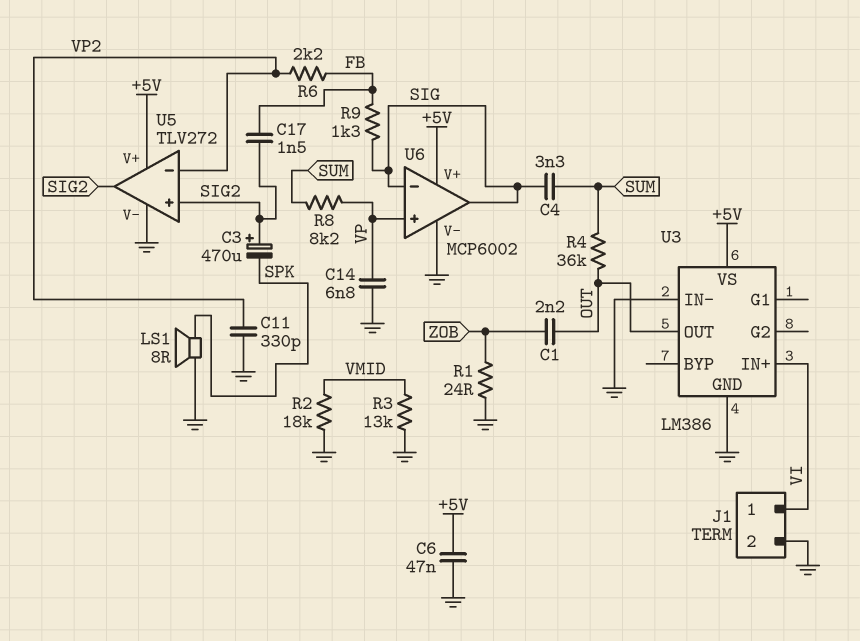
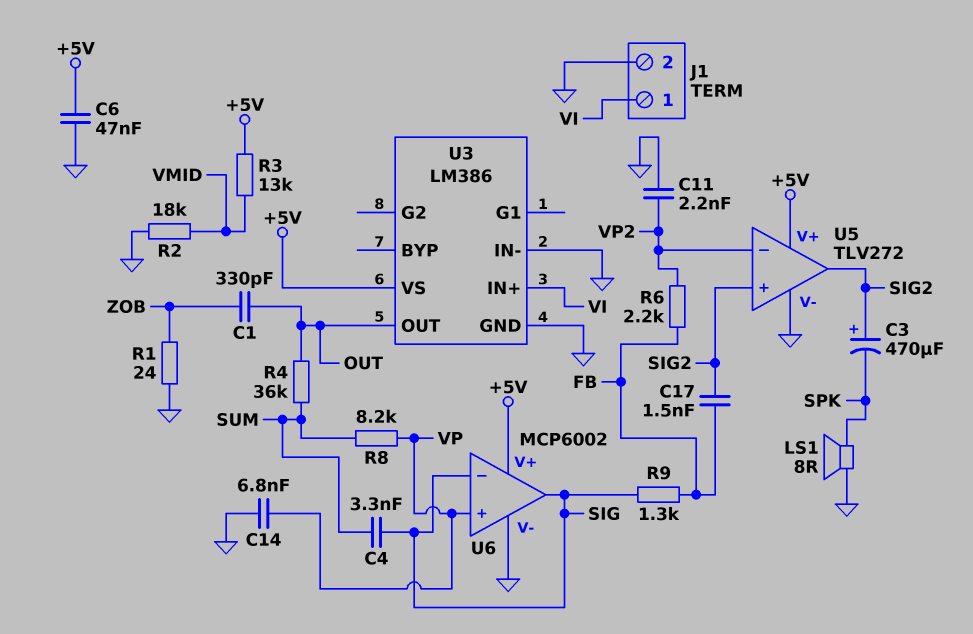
C1: 2.2nF (OUT, ZOB) -> 330pF (OUT, ZOB)
C11: 330pF (GND, VP2) -> 2.2nF (GND, VP2)
R3: 13k (GND, VMID) -> 13k (+5V, VMID)

